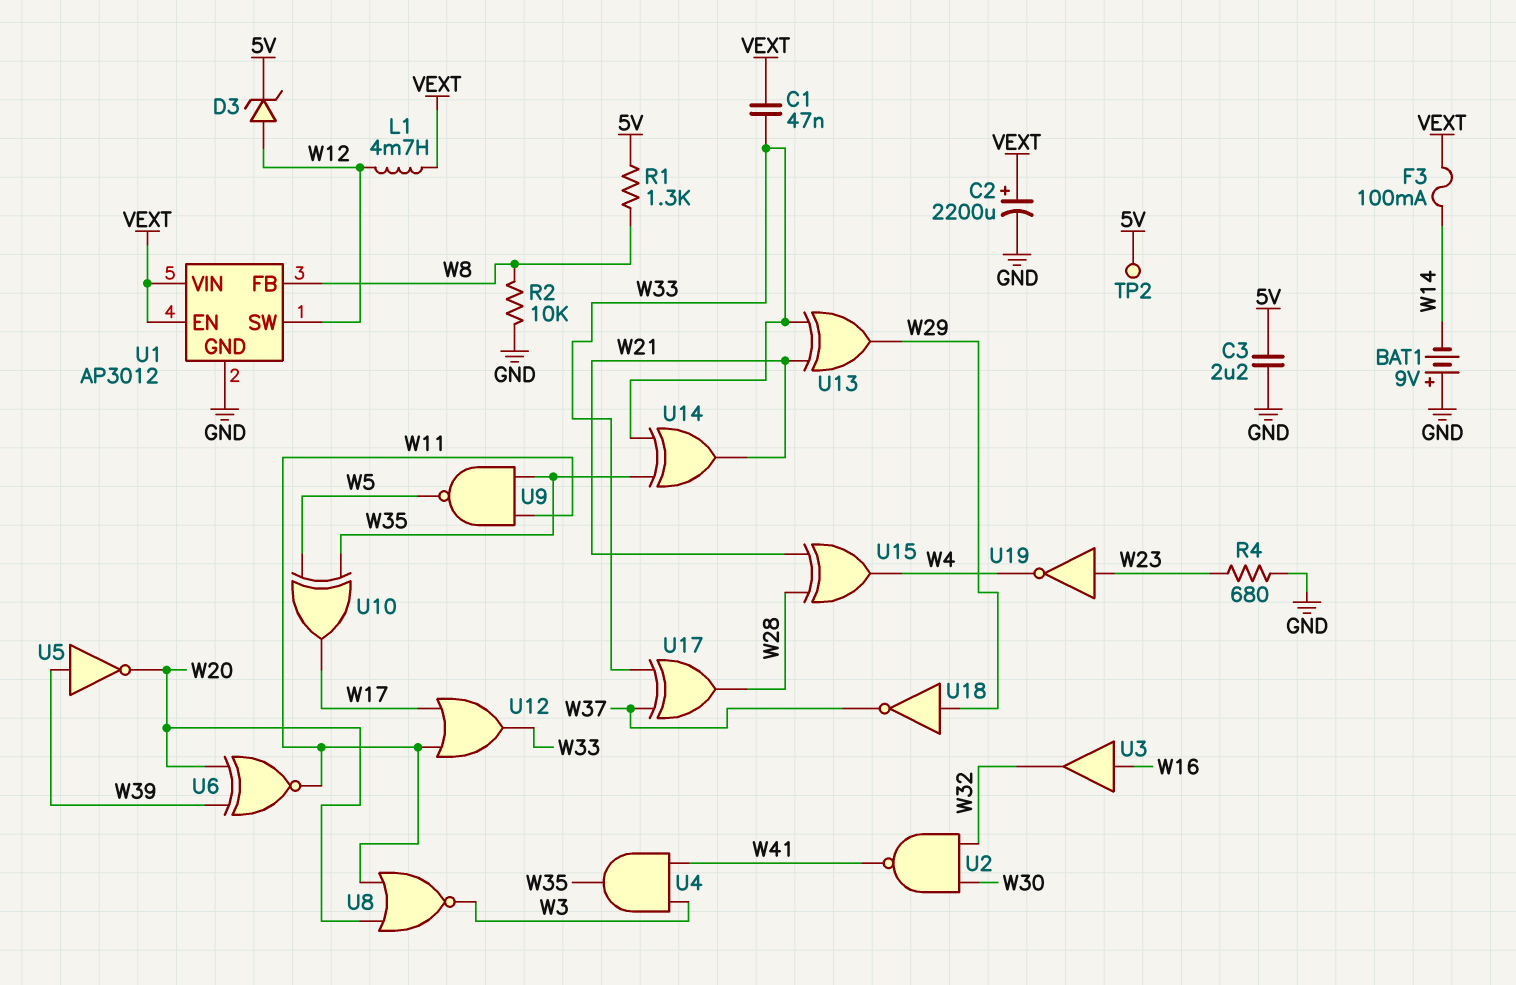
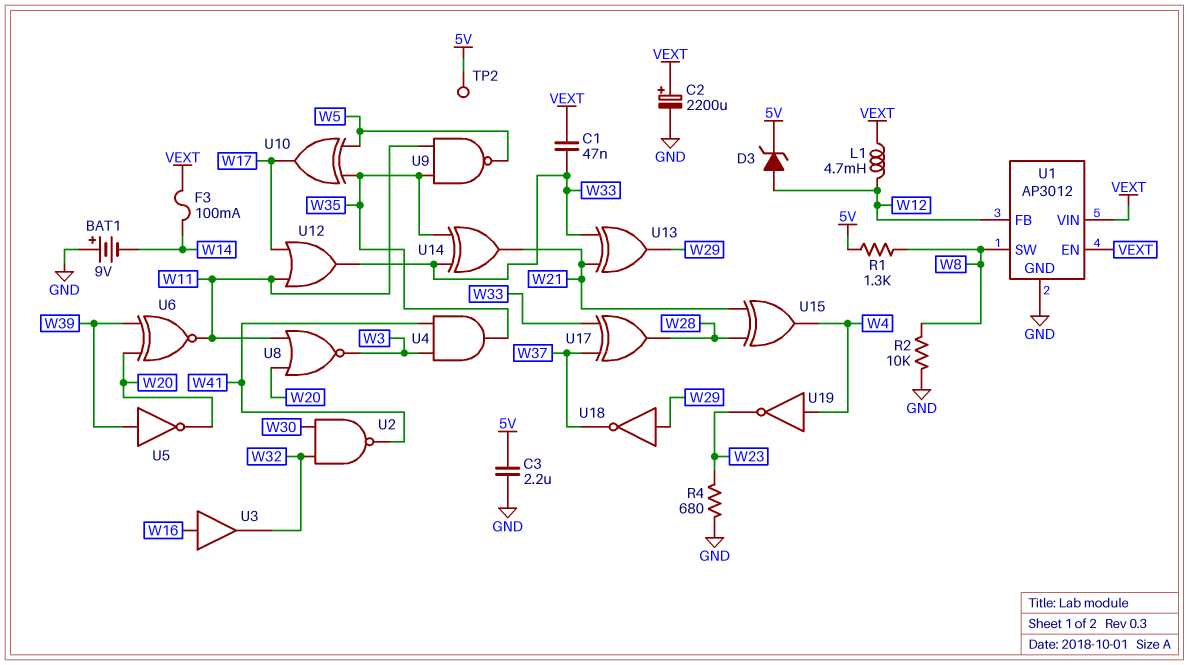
U1 pin FB: W8 -> W12
U1 pin SW: W12 -> W8
U19: NOT (in W23, out W4) -> NOT (in W4, out W23)

